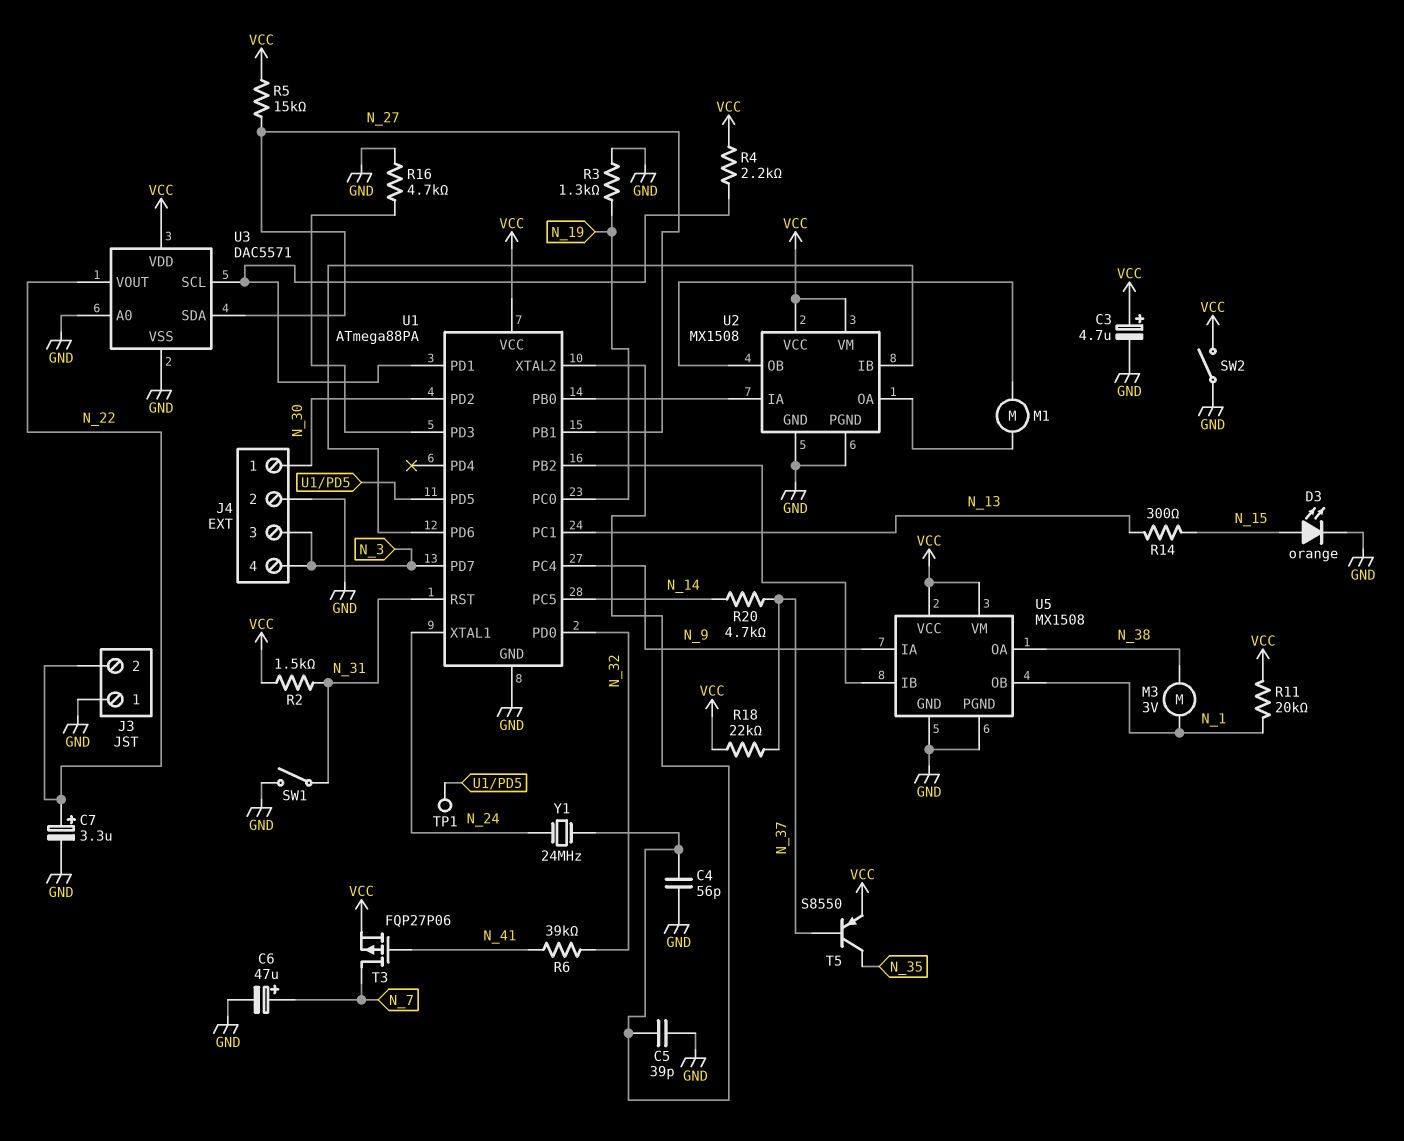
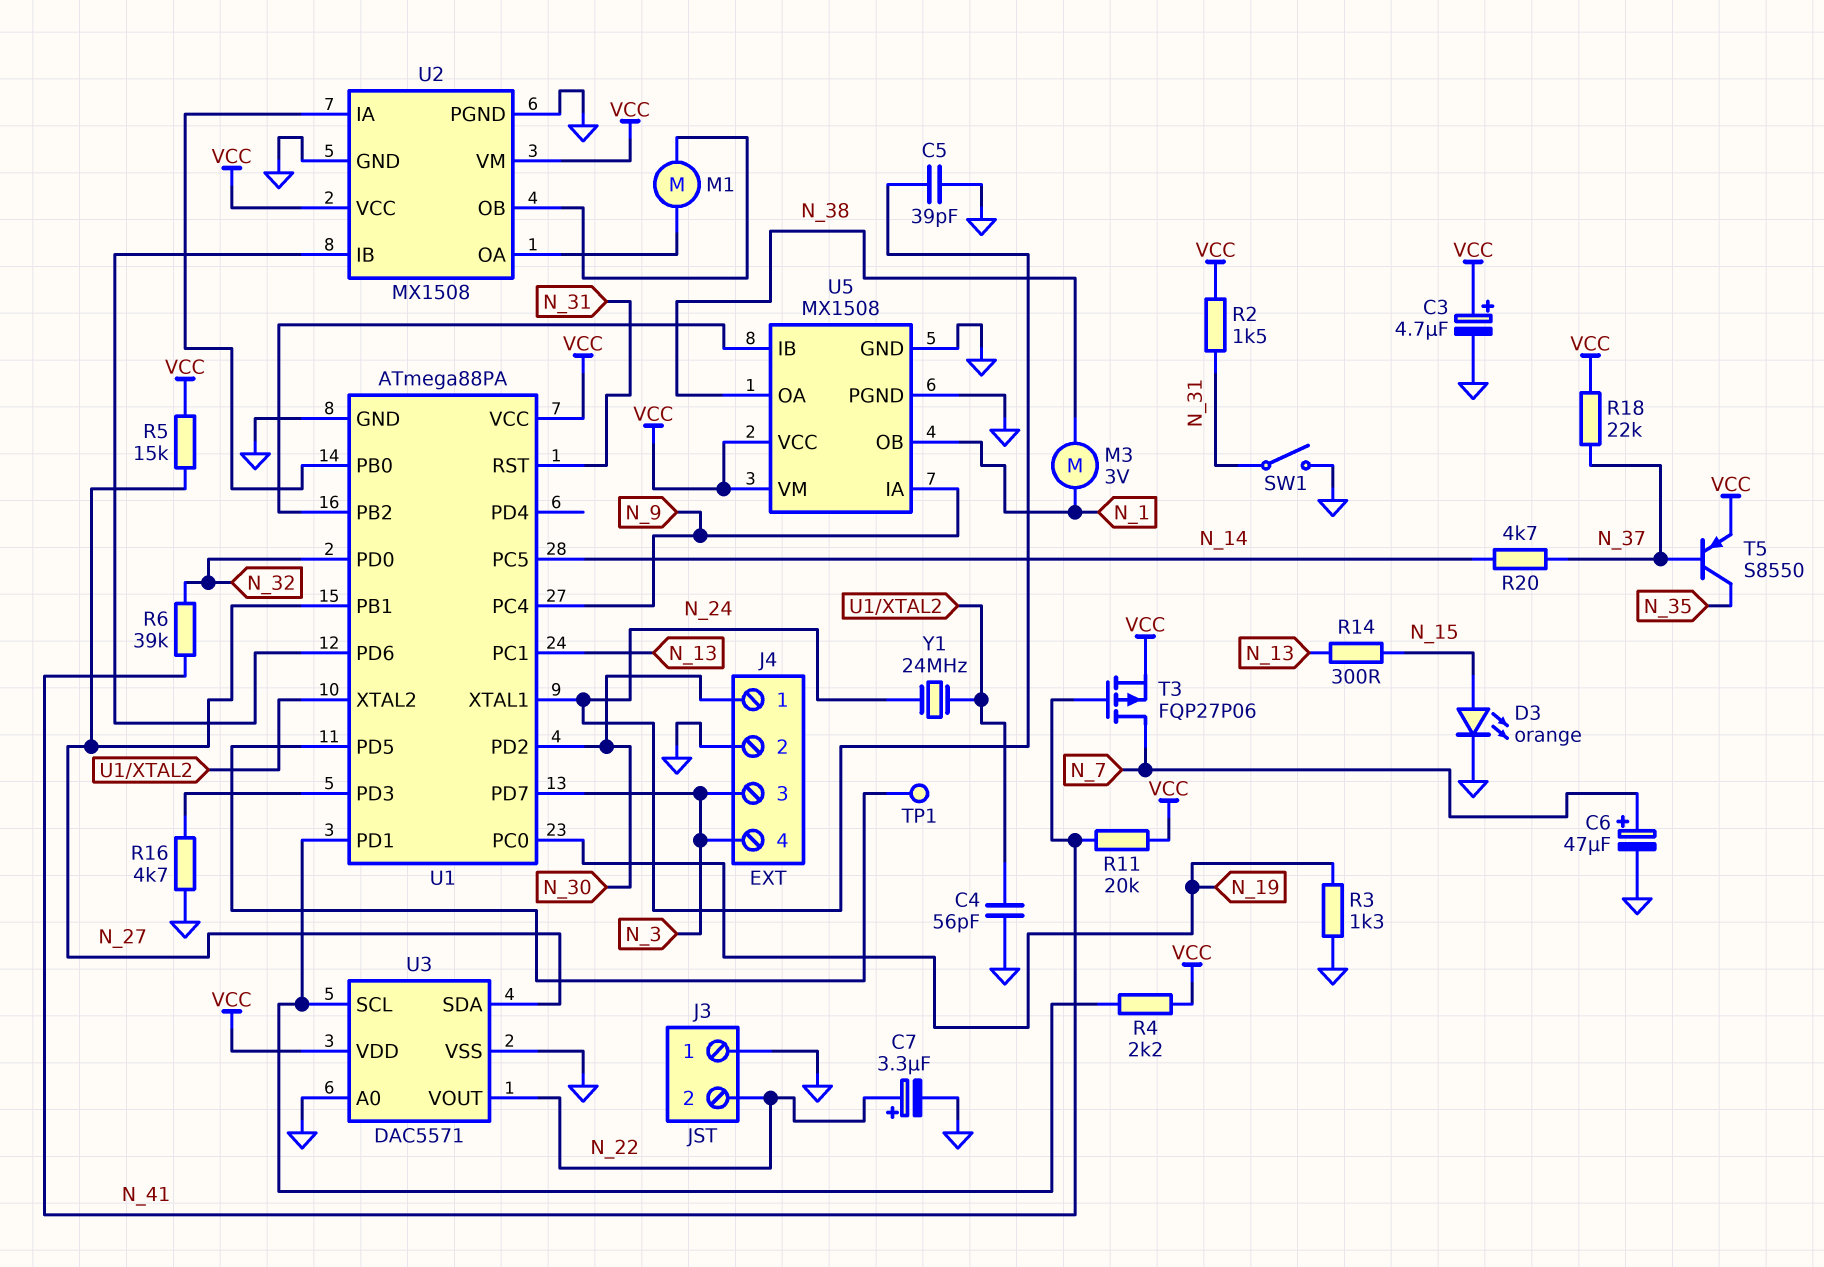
C5: 39pF (GND, U1/XTAL2) -> 39pF (GND, N_24)
R11: 20k (N_1, VCC) -> 20k (N_41, VCC)
SW2: switch (GND, VCC) -> none

